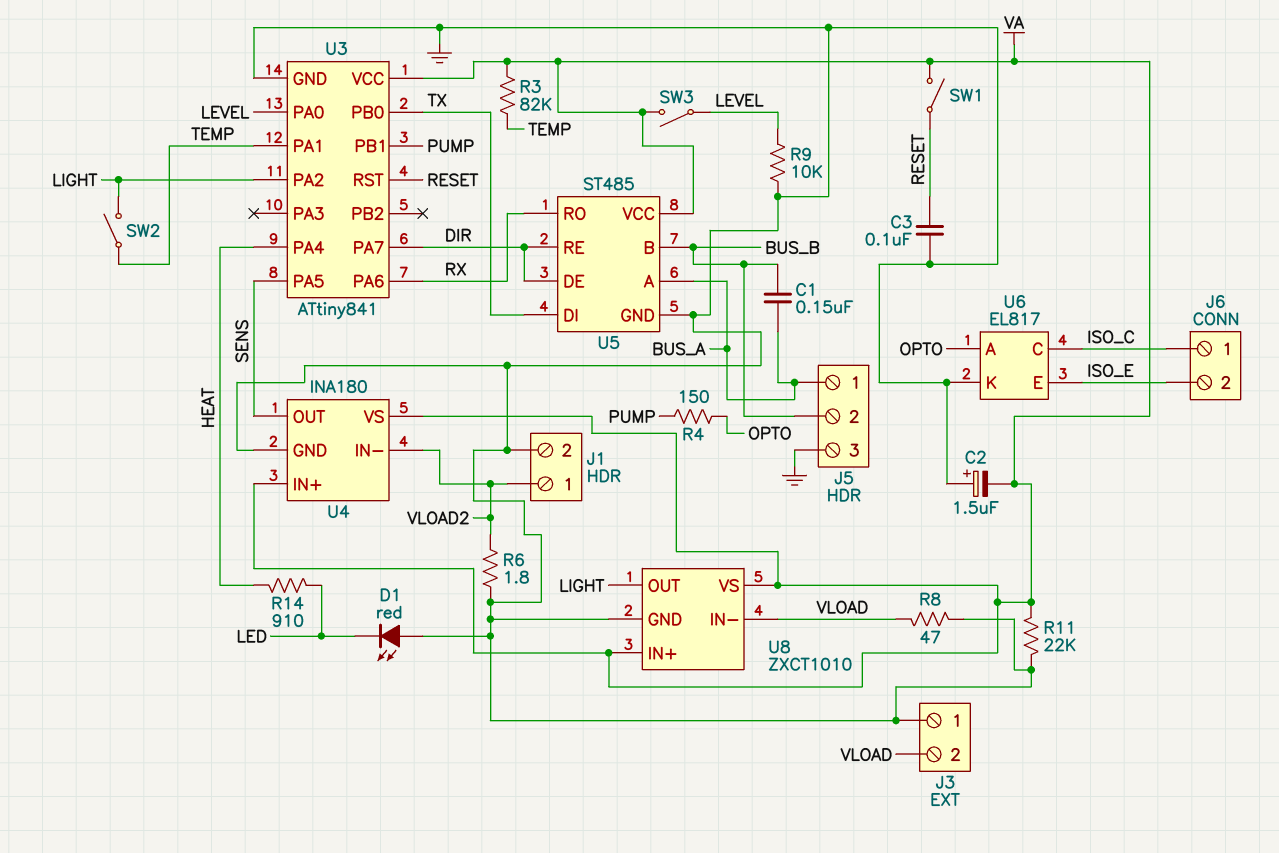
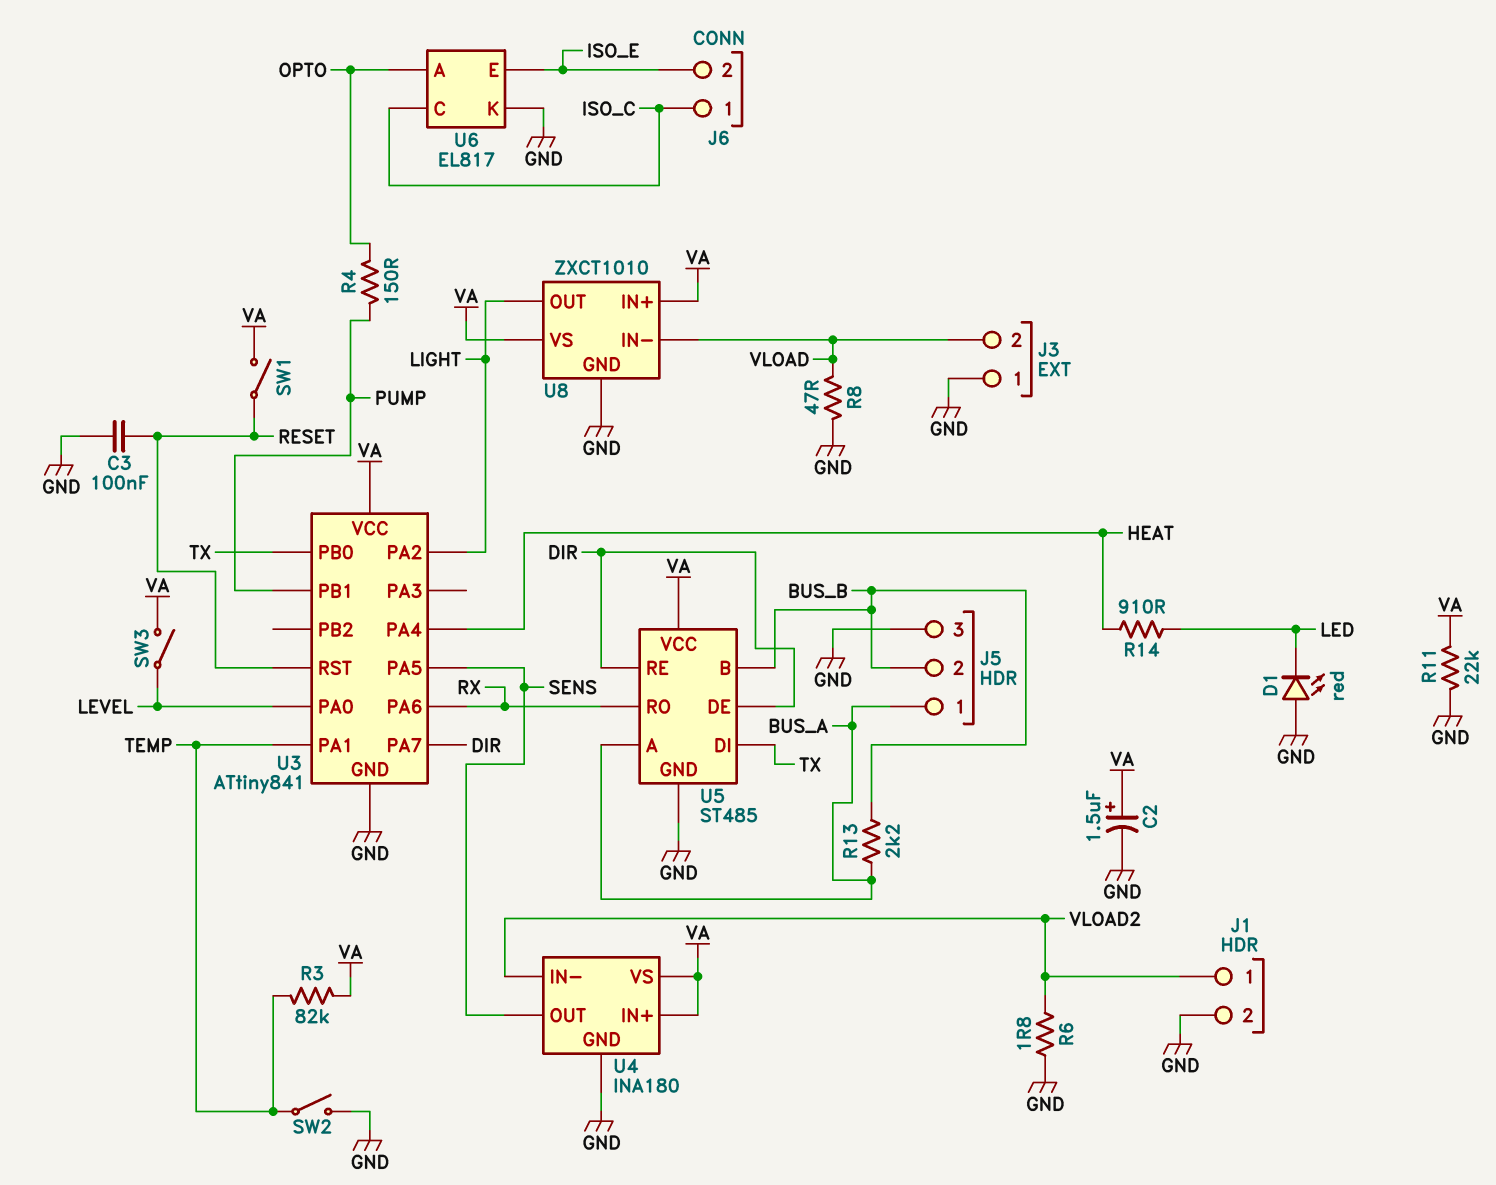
C1: 150nF (BUS_A, BUS_B) -> none
C2: 1.5uF (plus GND, minus VA) -> 1.5uF (plus VA, minus GND)
R9: 10k (GND, LEVEL) -> none
R13: none -> 2.2k (BUS_A, BUS_B)
SW2: switch (LIGHT, TEMP) -> switch (GND, TEMP)

